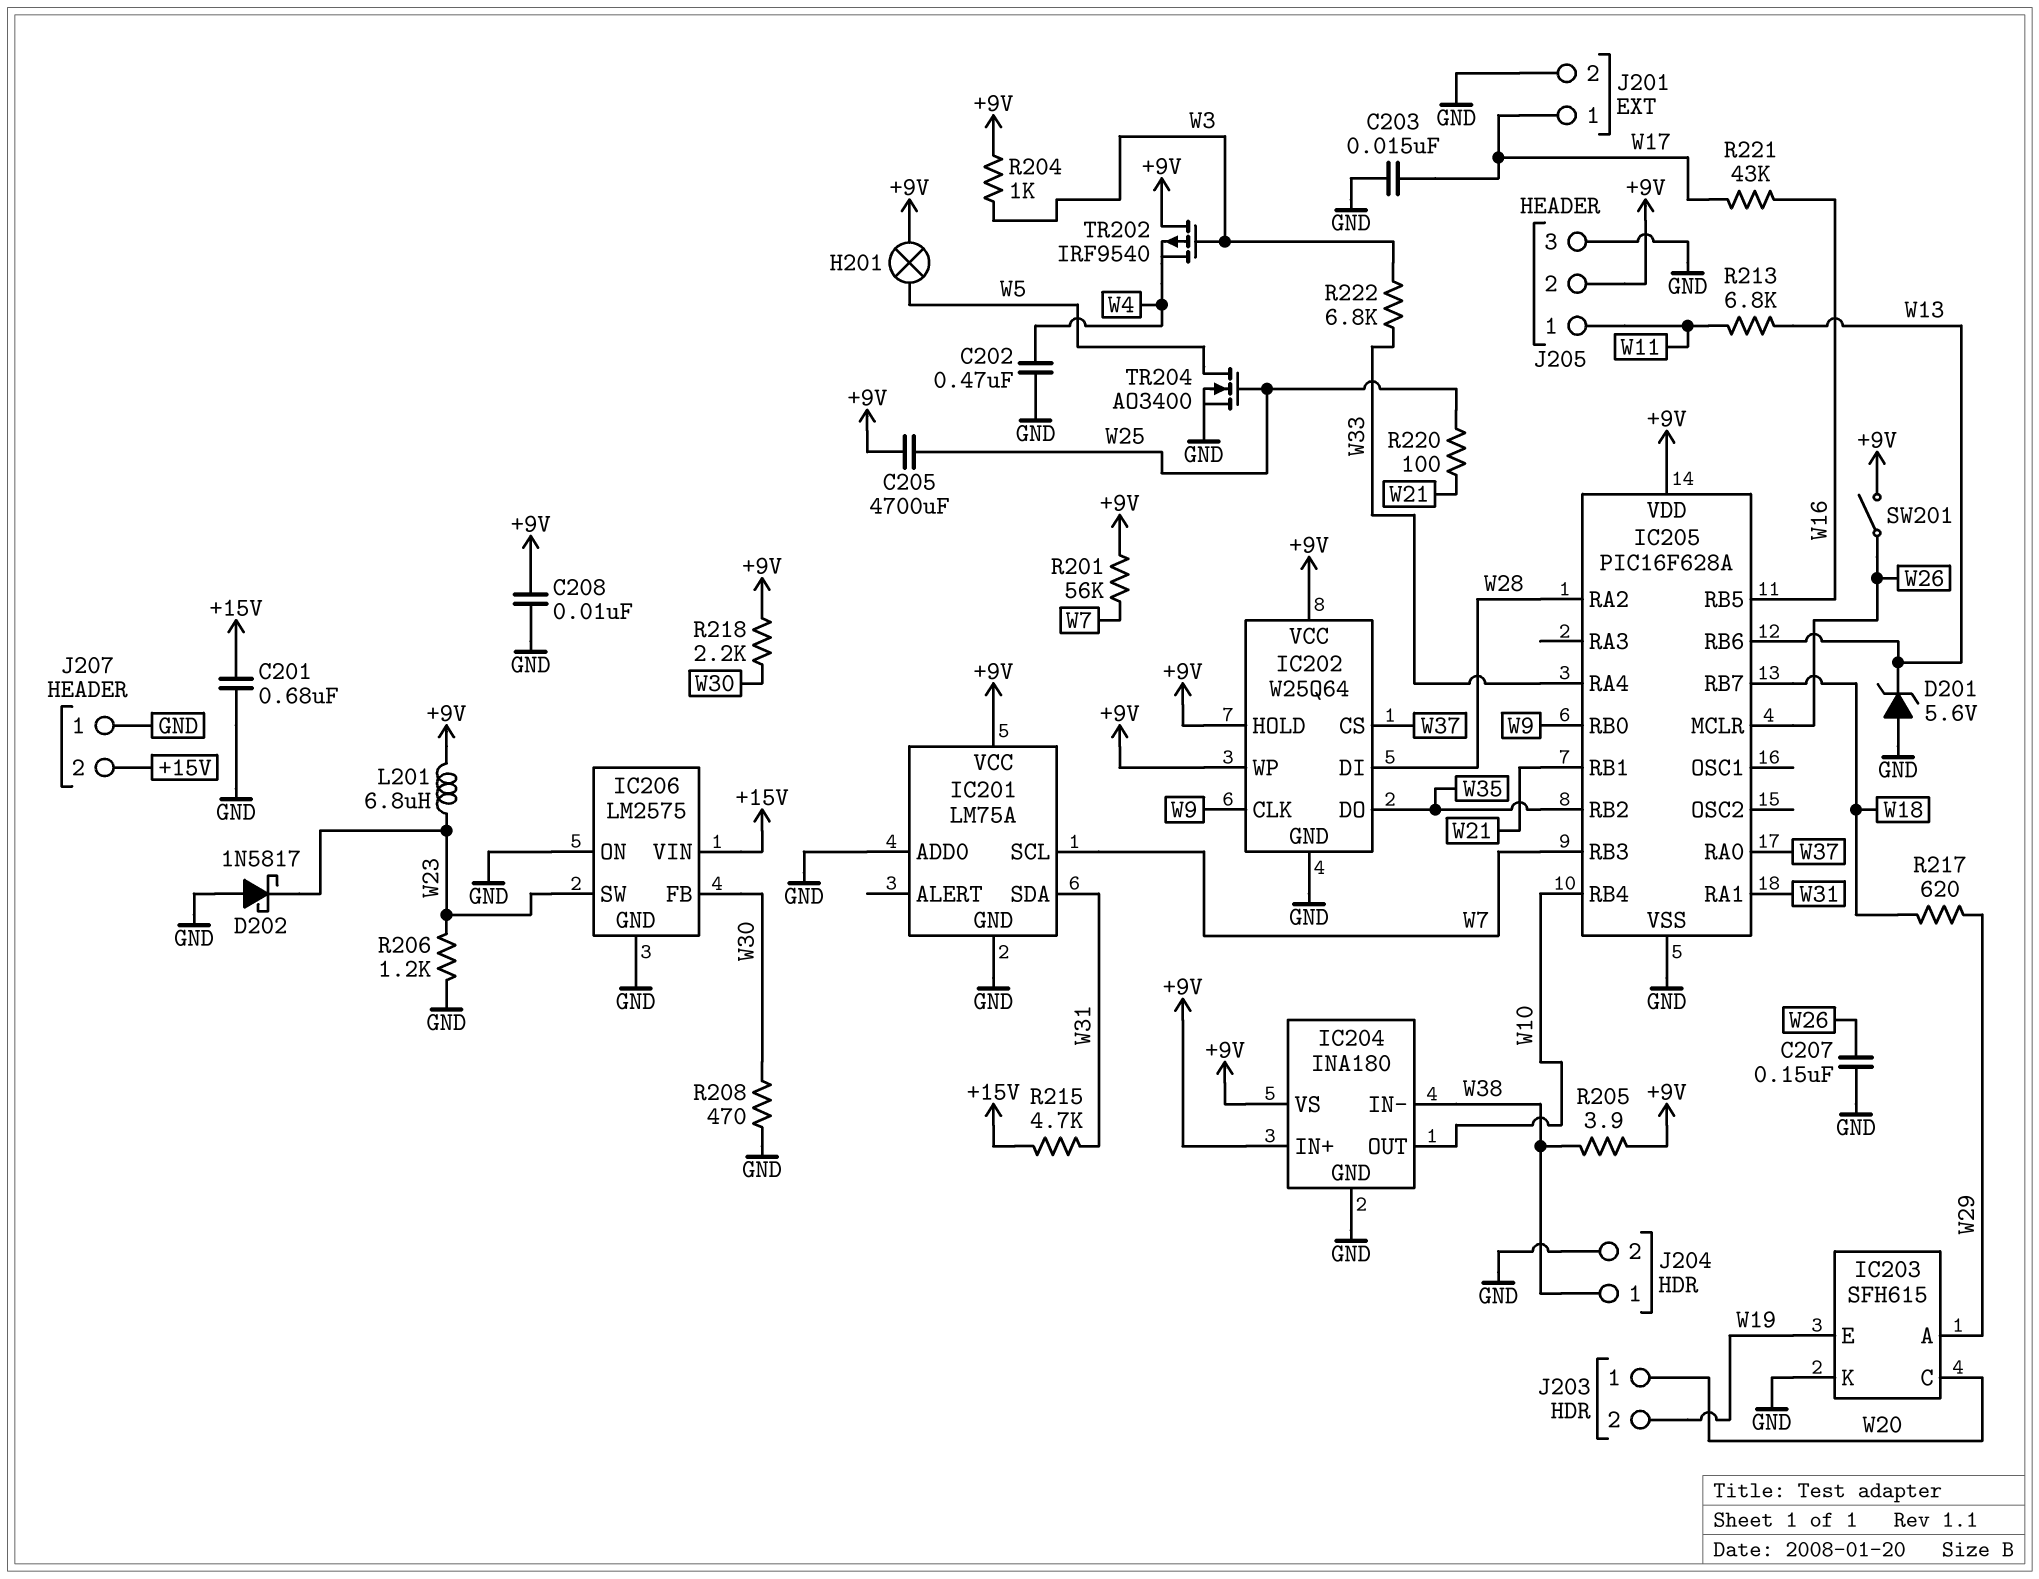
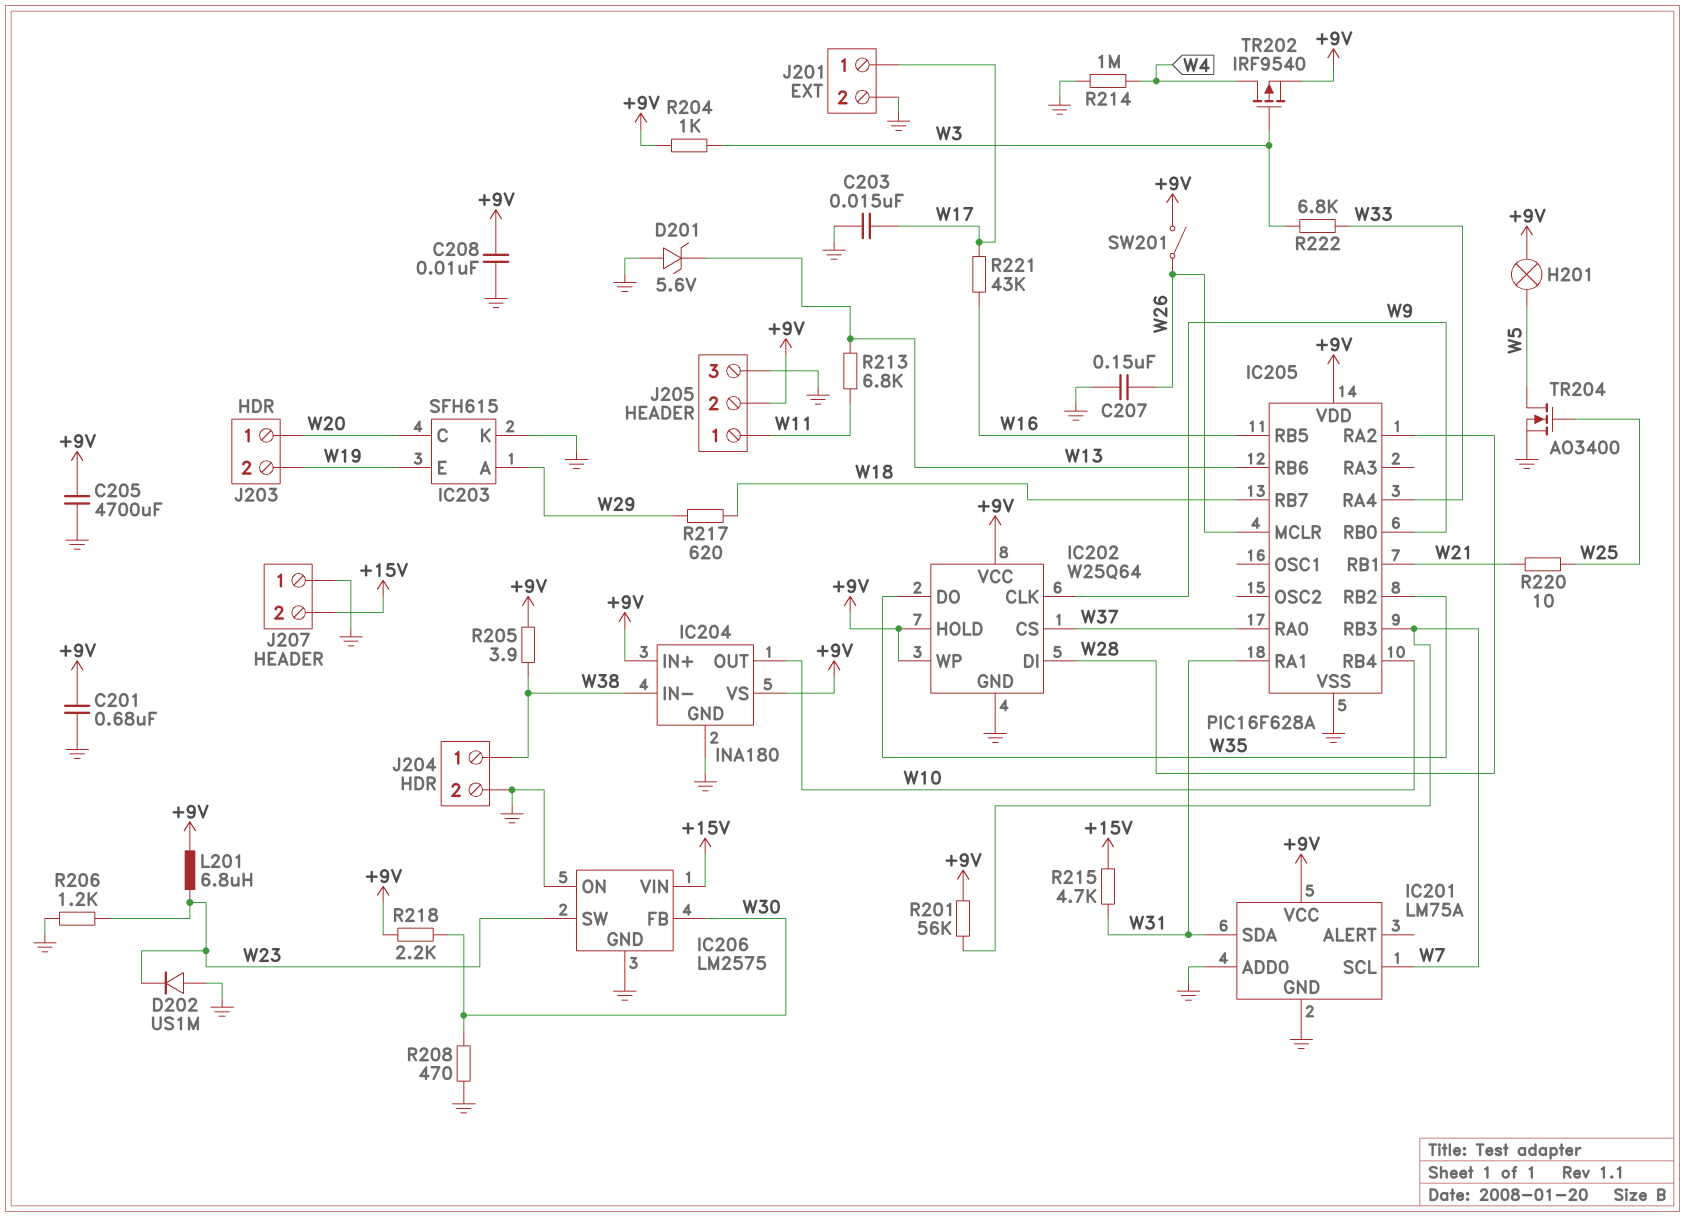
C201: 680nF (+15V, GND) -> 680nF (+9V, GND)
C202: 470nF (GND, W4) -> none
C205: 4700uF (+9V, W25) -> 4700uF (+9V, GND)
D202: schottky 1N5817 (A GND, K W23) -> diode US1M (A GND, K W23)
R214: none -> 1M (GND, W4)
R220: 100 (W21, W25) -> 10 (W21, W25)
TR202: PMOS IRF9540 (G W3, D +9V, S W4) -> PMOS IRF9540 (G W3, D W4, S +9V)

